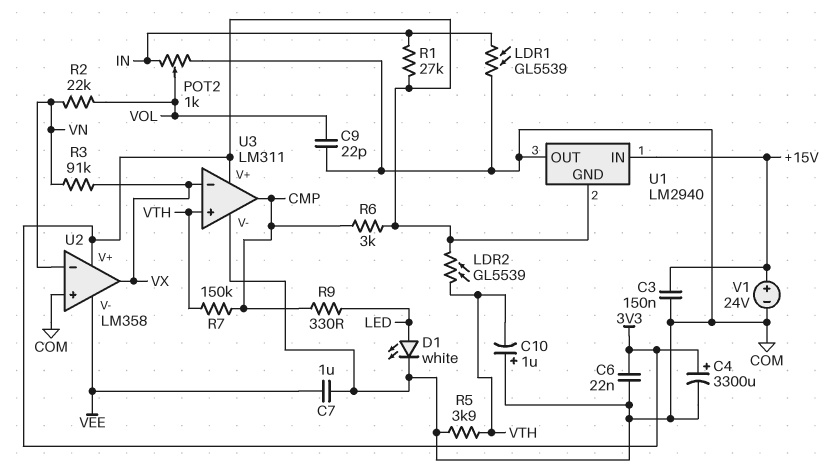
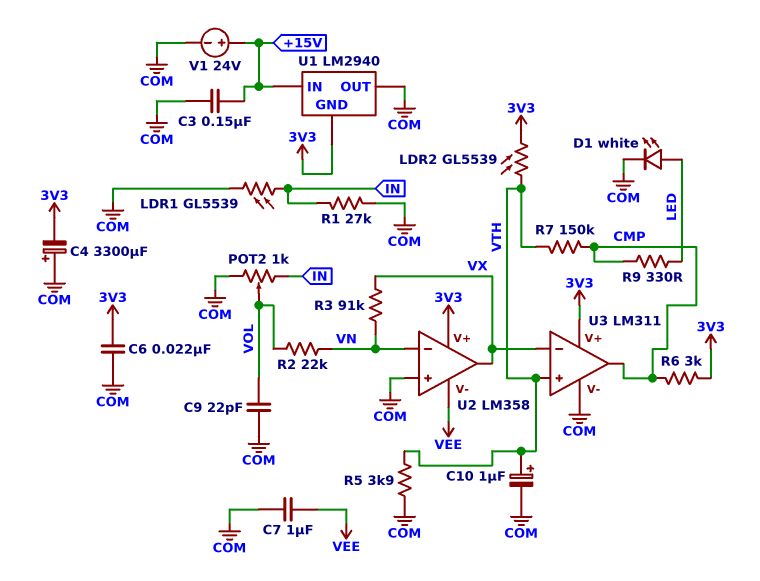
C4: 3300uF (plus 3V3, minus COM) -> 3300uF (plus COM, minus 3V3)
C10: 1uF (plus COM, minus VTH) -> 1uF (plus VTH, minus COM)
R1: 27k (3V3, IN) -> 27k (COM, IN)

